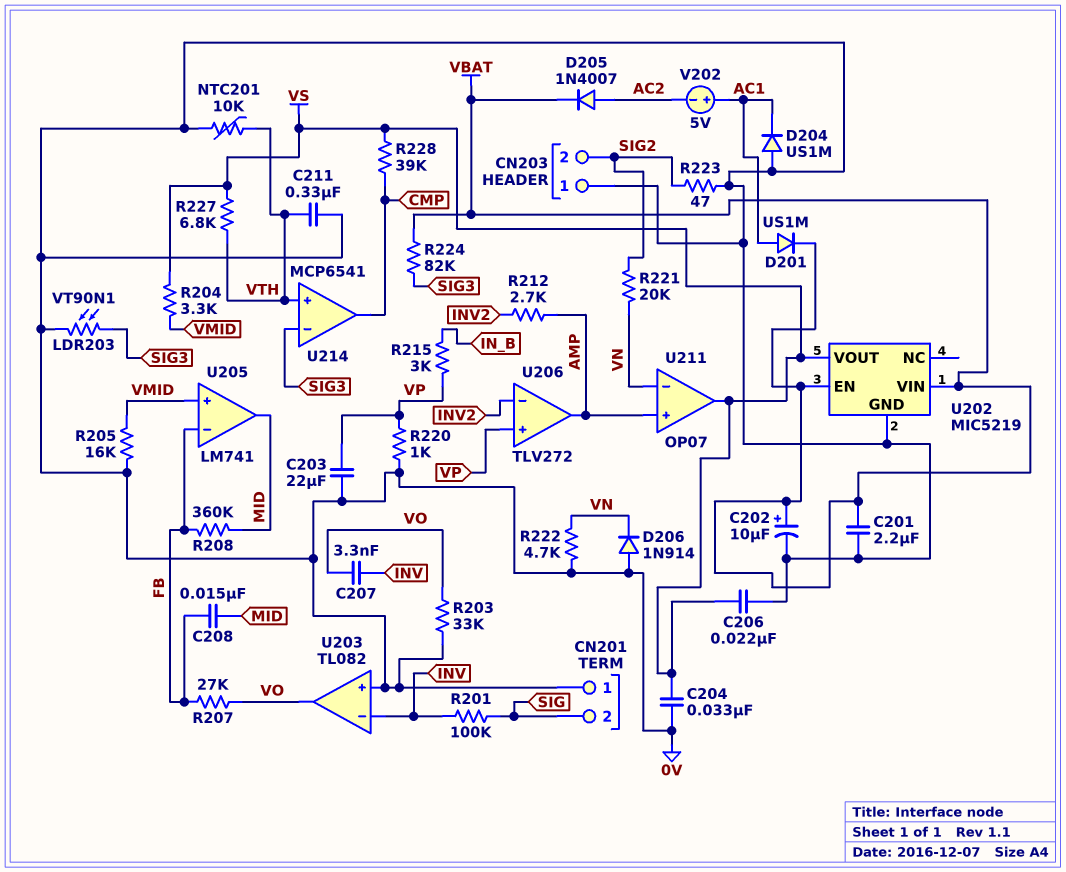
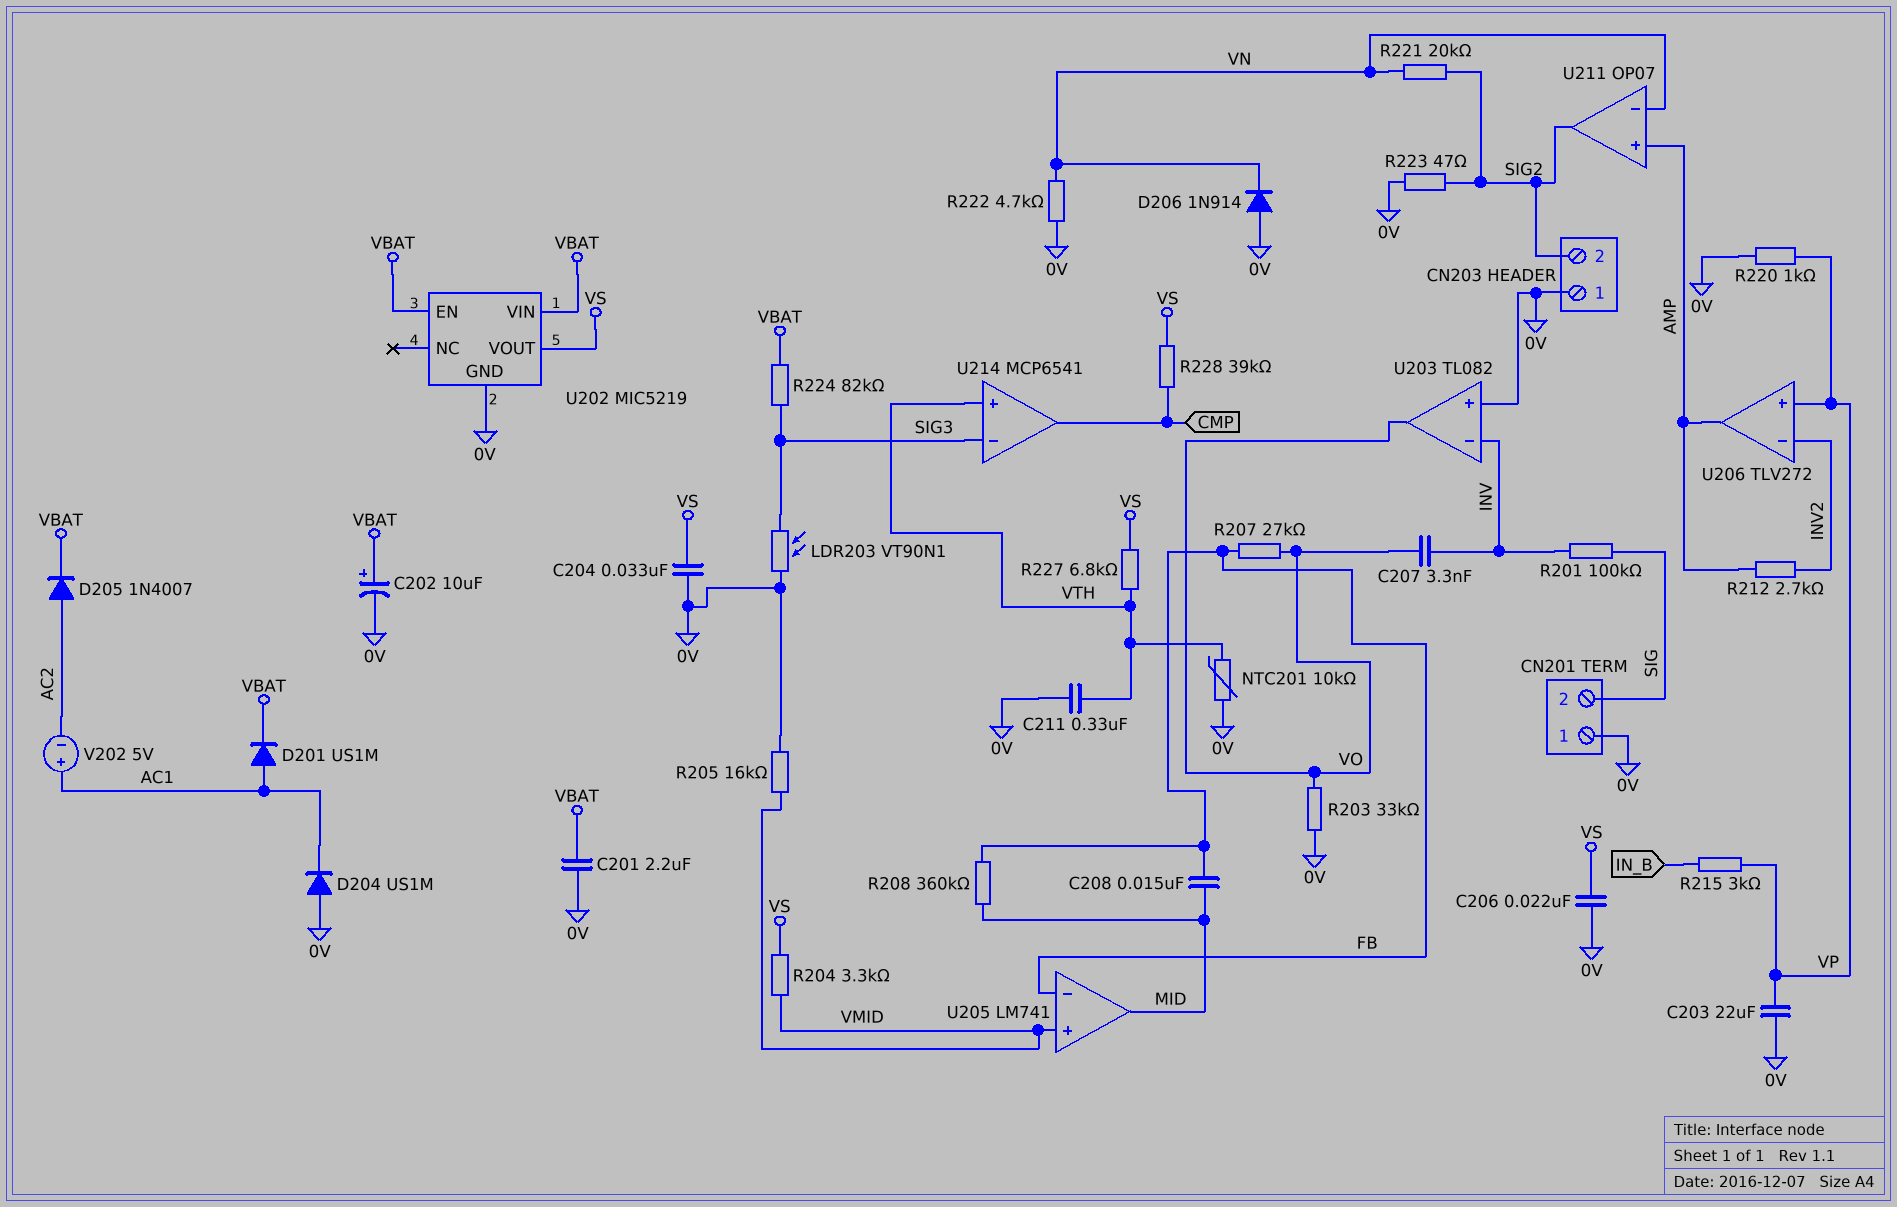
U211 pin out: VS -> SIG2

